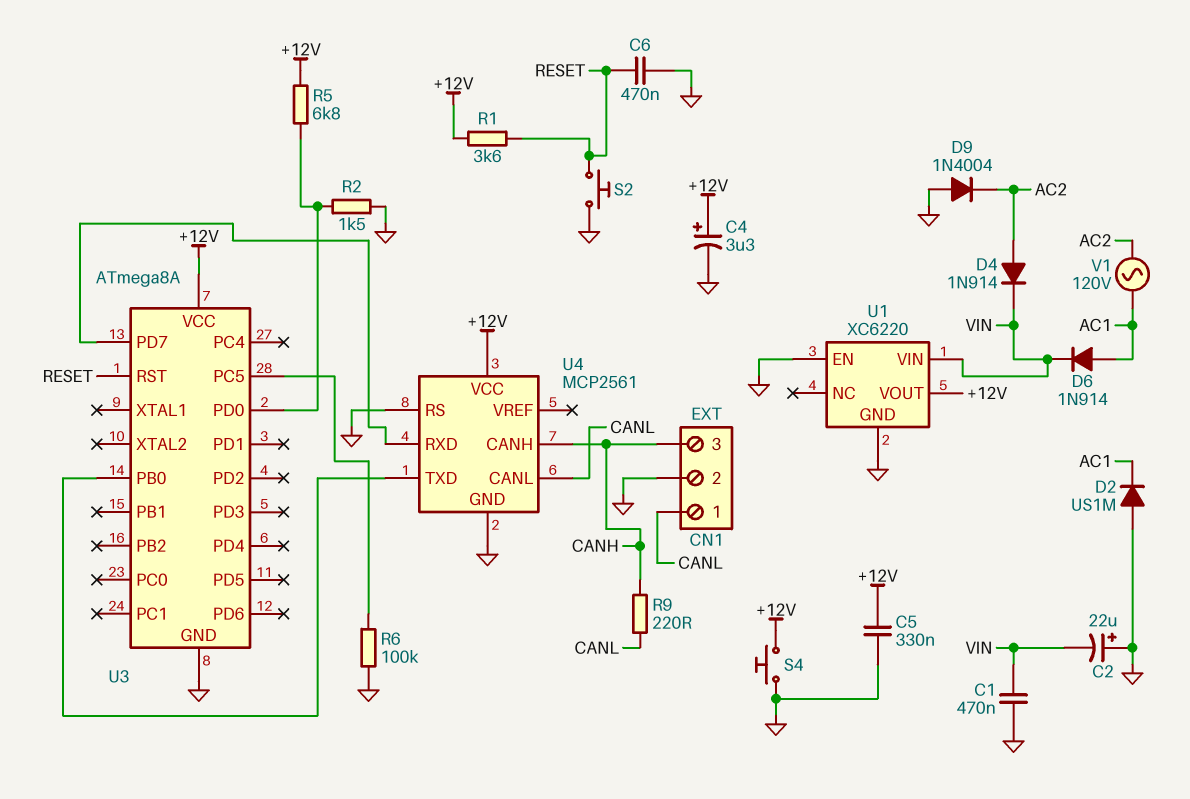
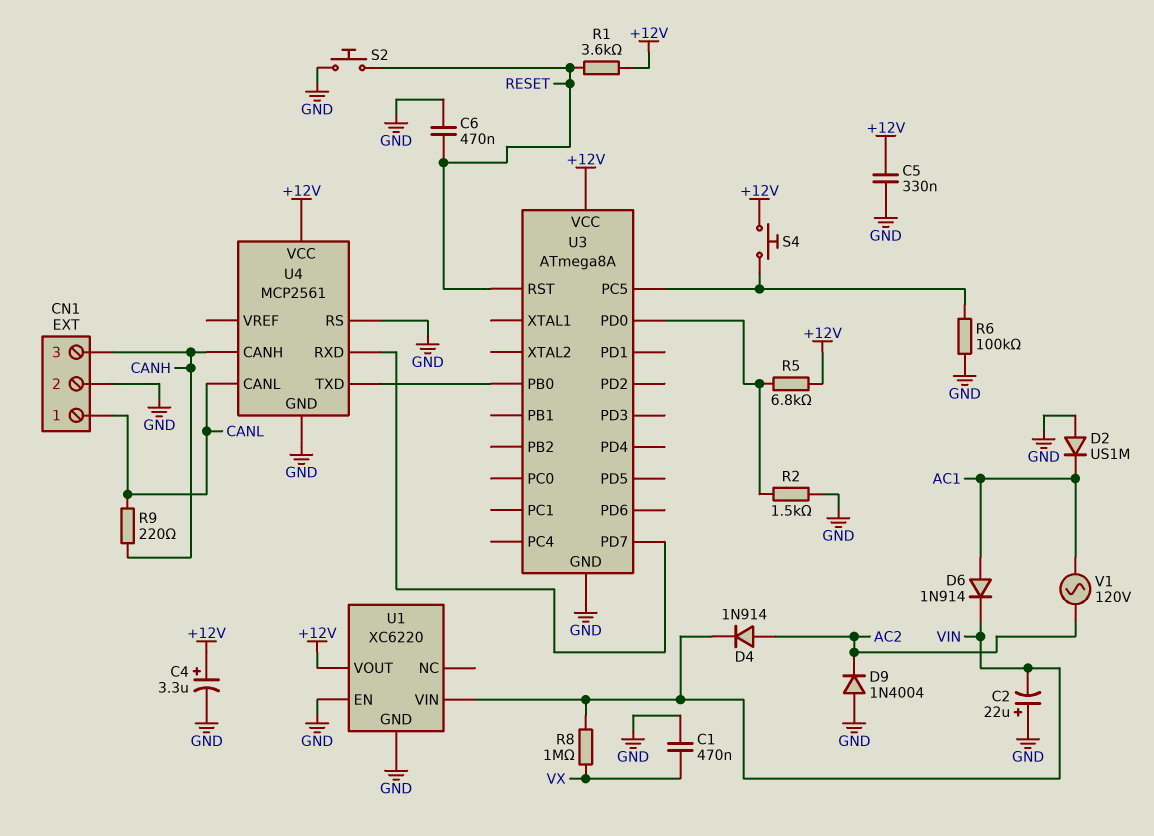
C1: 470nF (GND, VIN) -> 470nF (GND, VX)
R8: none -> 1M (VIN, VX)
S4: button (+12V, GND) -> button (+12V, U3/PC5)

